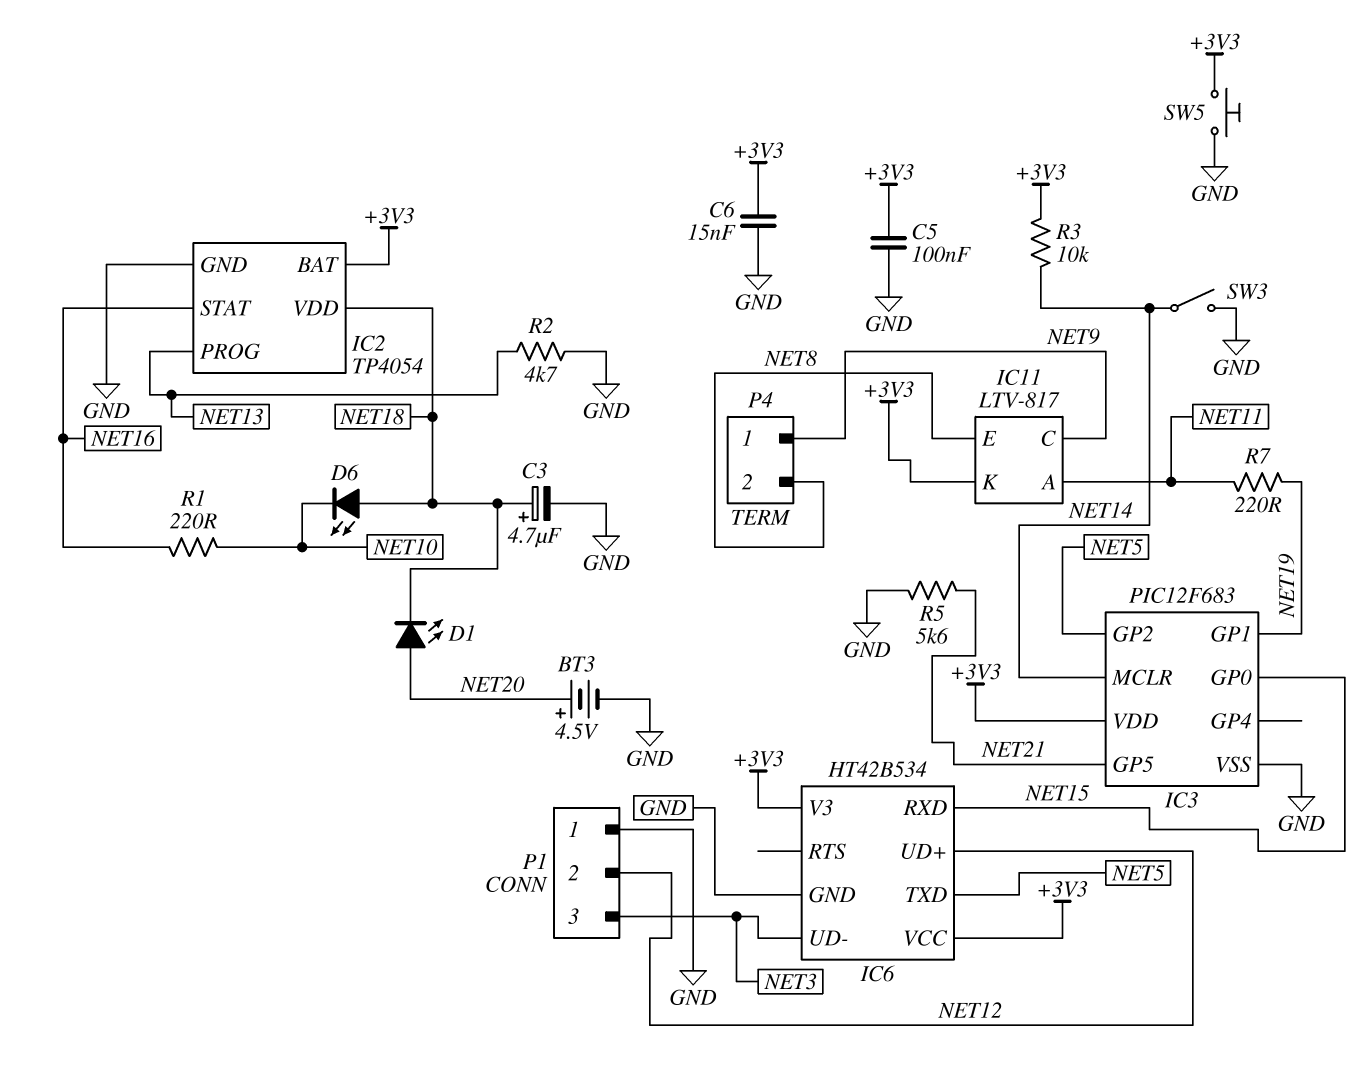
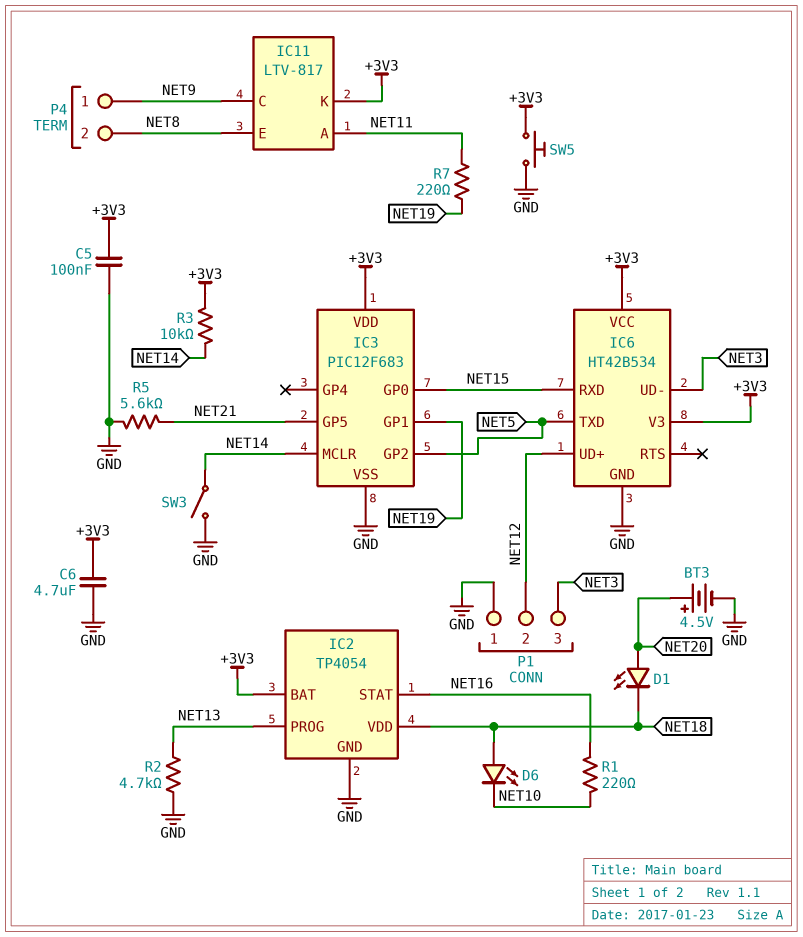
C3: 4.7uF (plus NET18, minus GND) -> none
C6: 15nF (+3V3, GND) -> 4.7uF (+3V3, GND)

